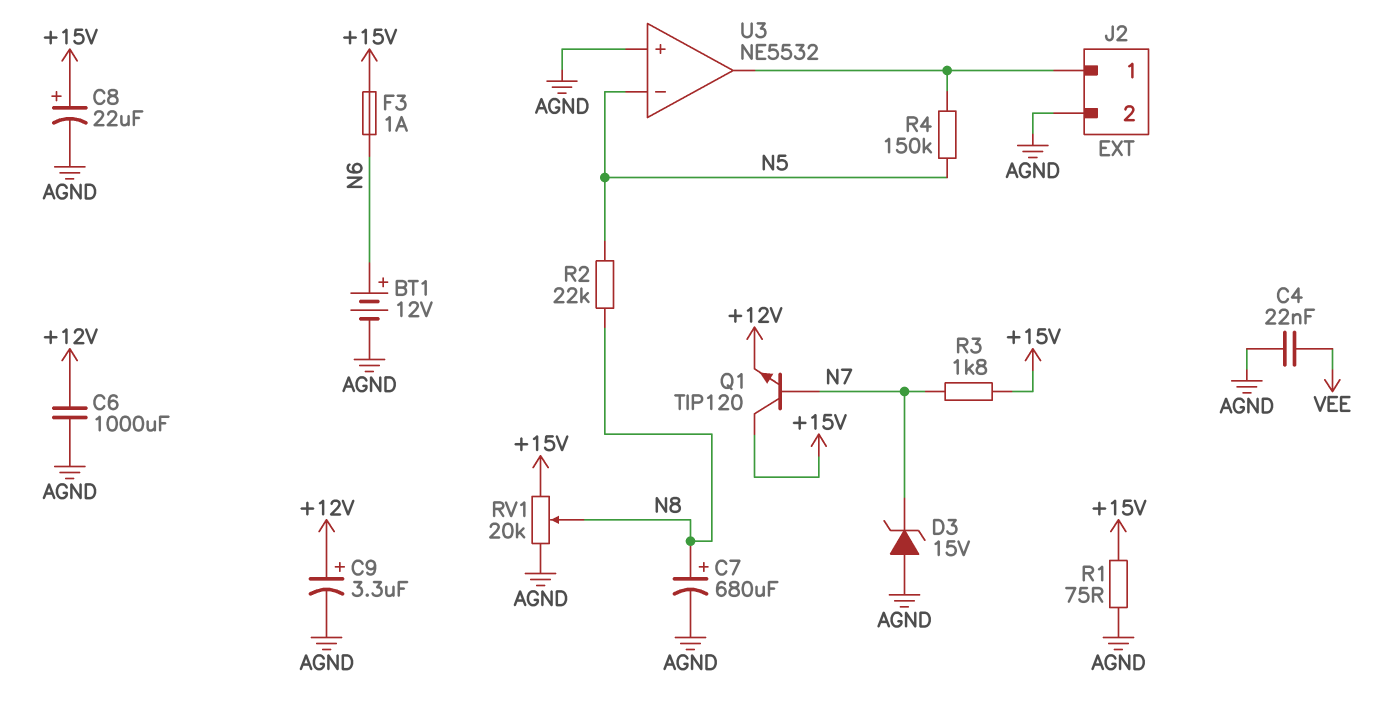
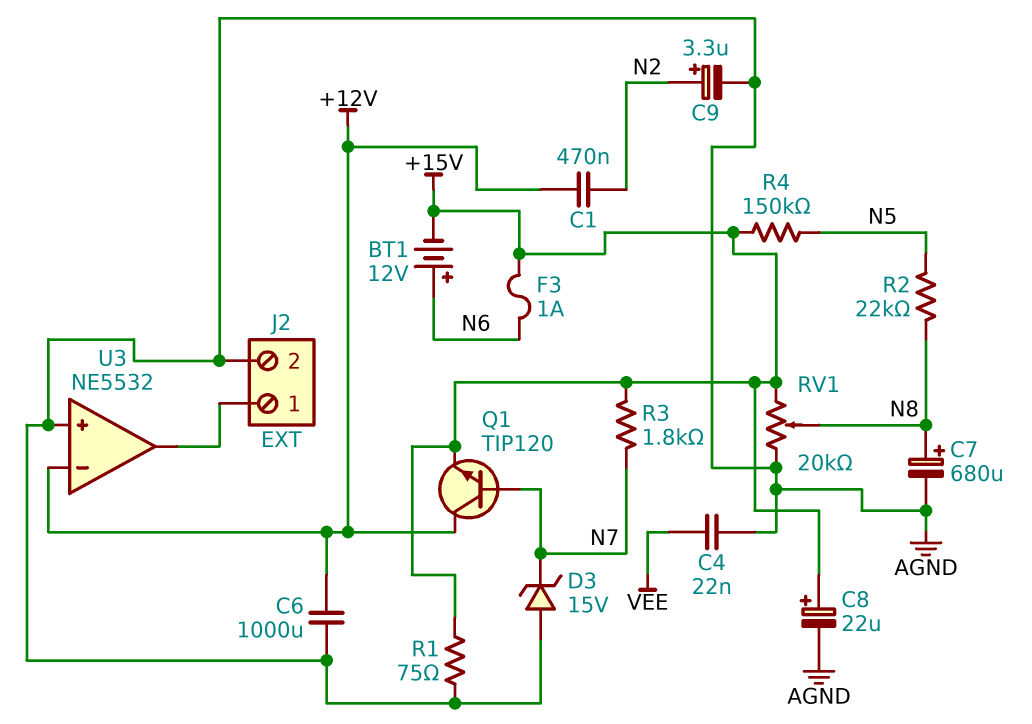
BT1: 12V (plus N6, minus AGND) -> 12V (plus N6, minus +15V)
C1: none -> 470nF (+12V, N2)
C9: 3.3uF (plus +12V, minus AGND) -> 3.3uF (plus N2, minus AGND)
Q1: NPN TIP120 (B N7, C +15V, E +12V) -> NPN TIP120 (B N7, C +12V, E +15V)
R4: 150k (J2/1, N5) -> 150k (+15V, N5)
U3 pin in-: N5 -> +12V

